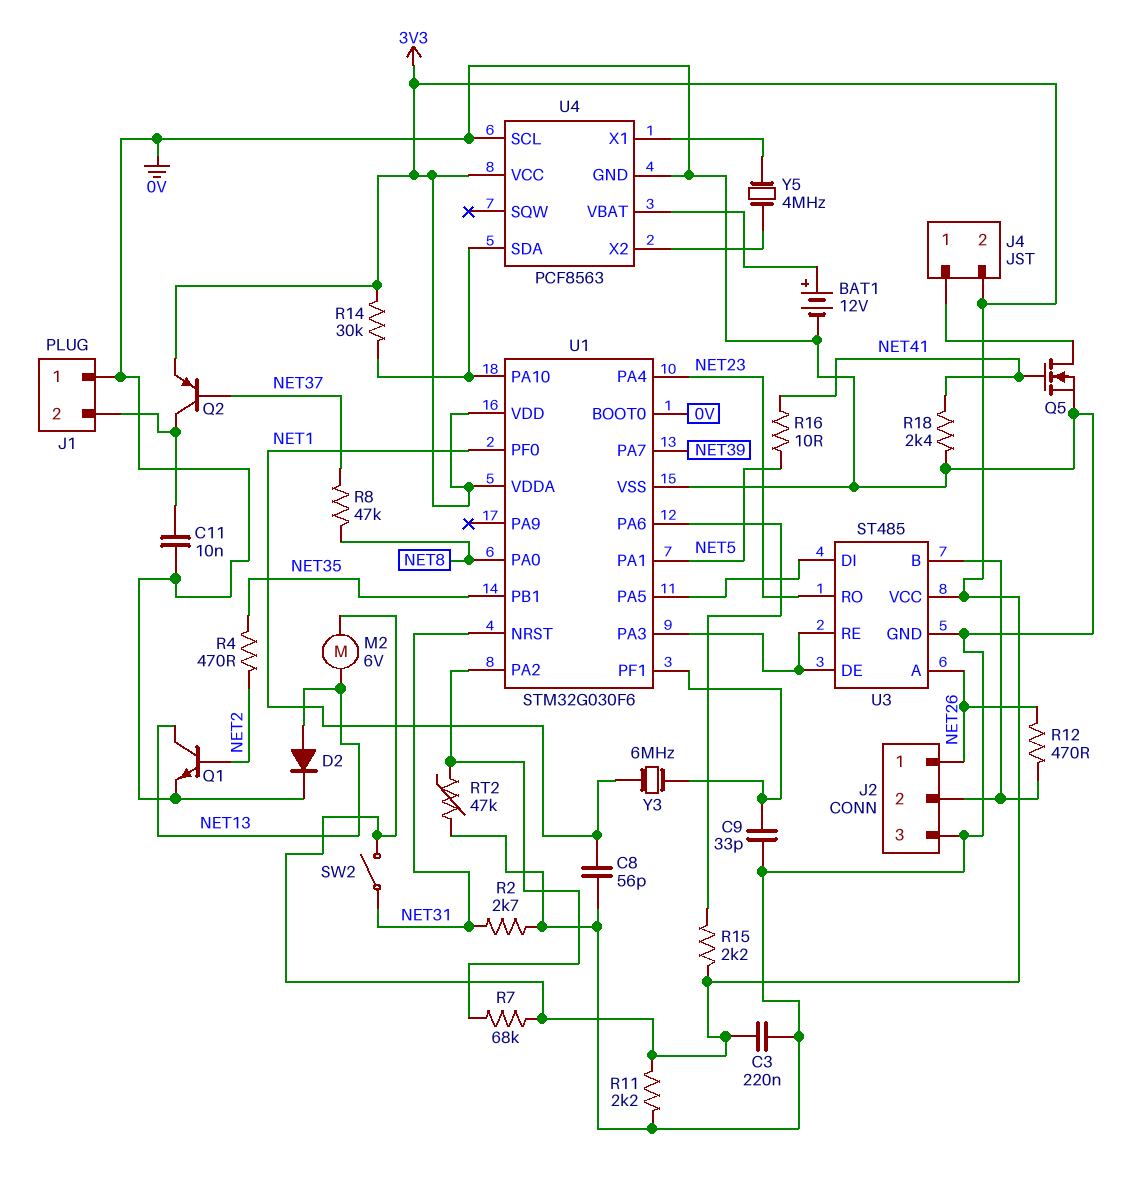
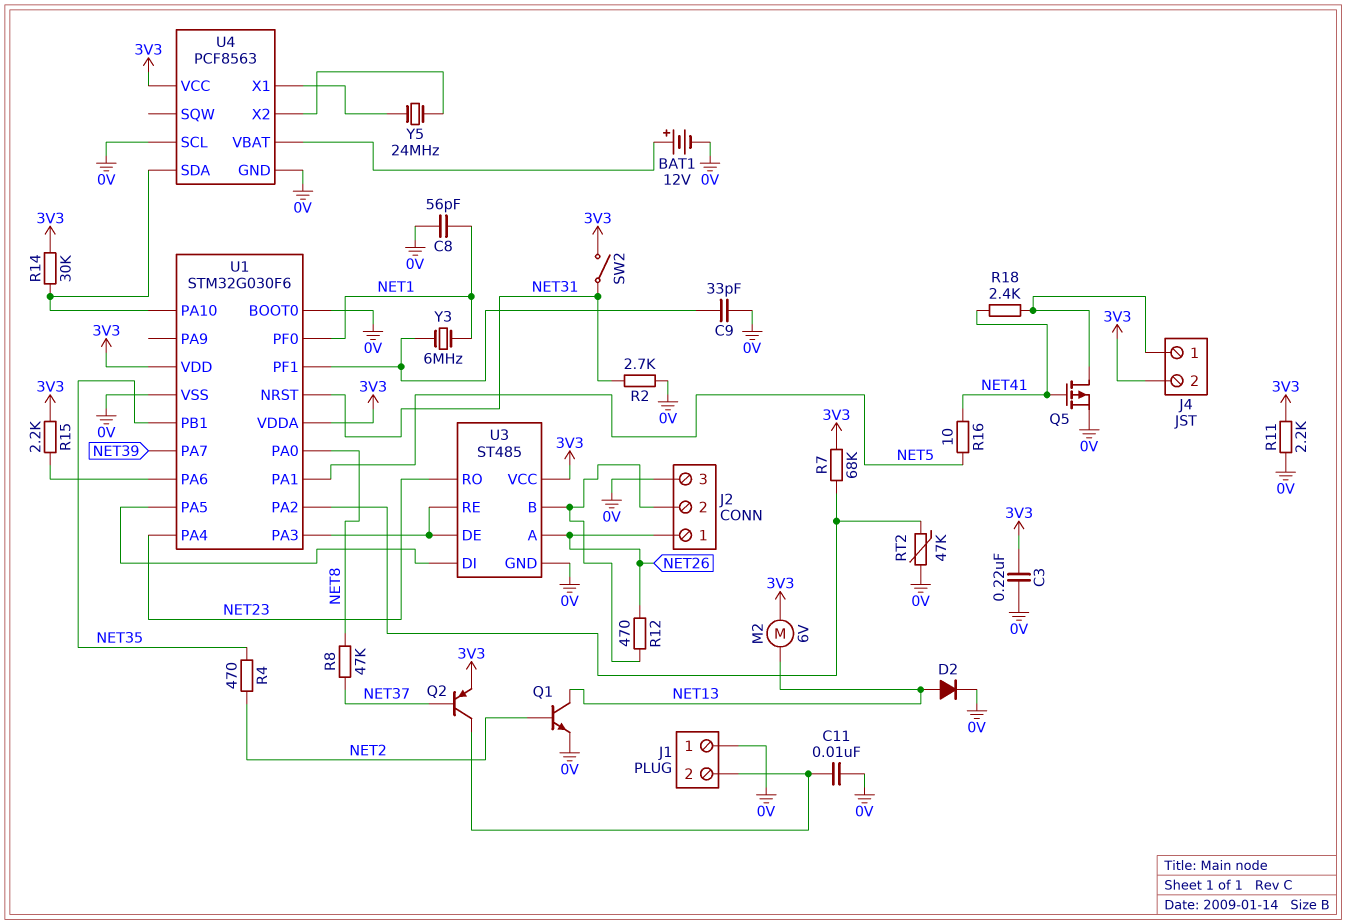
Q5: NMOS (G NET41, D J4/1, S 0V) -> PMOS (G NET41, D J4/1, S 0V)
R18: 2.4k (0V, NET41) -> 2.4k (J4/1, NET41)
Y5: 4MHz (U4/X1, U4/X2) -> 24MHz (U4/X1, U4/X2)

